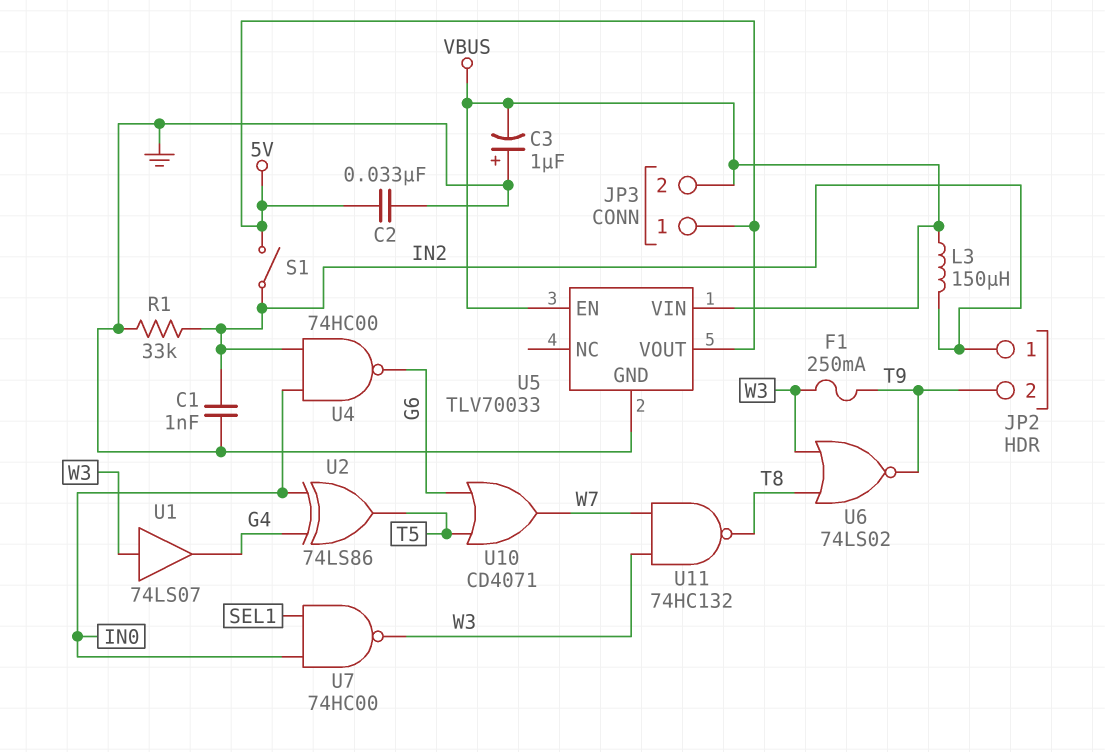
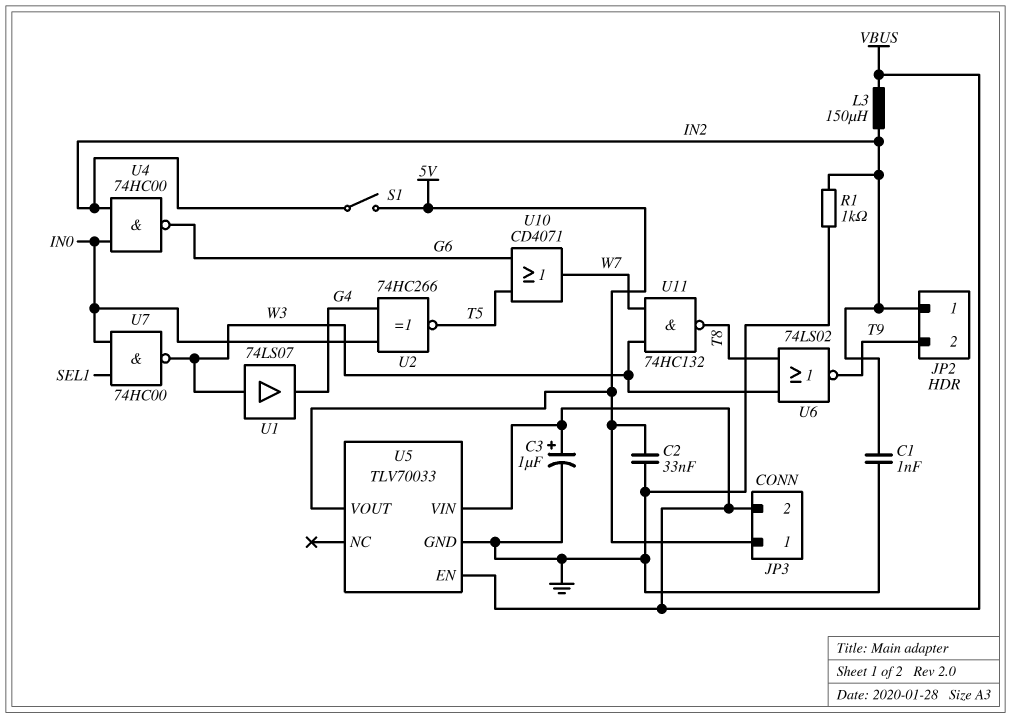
C3: 1uF (plus GND, minus VBUS) -> 1uF (plus VBUS, minus GND)
F1: 250mA (T9, W3) -> none
R1: 33k (GND, IN2) -> 1k (GND, IN2)
U2: XOR 74LS86 (in G4, in IN0, out T5) -> XNOR 74HC266 (in G4, in IN0, out T5)

